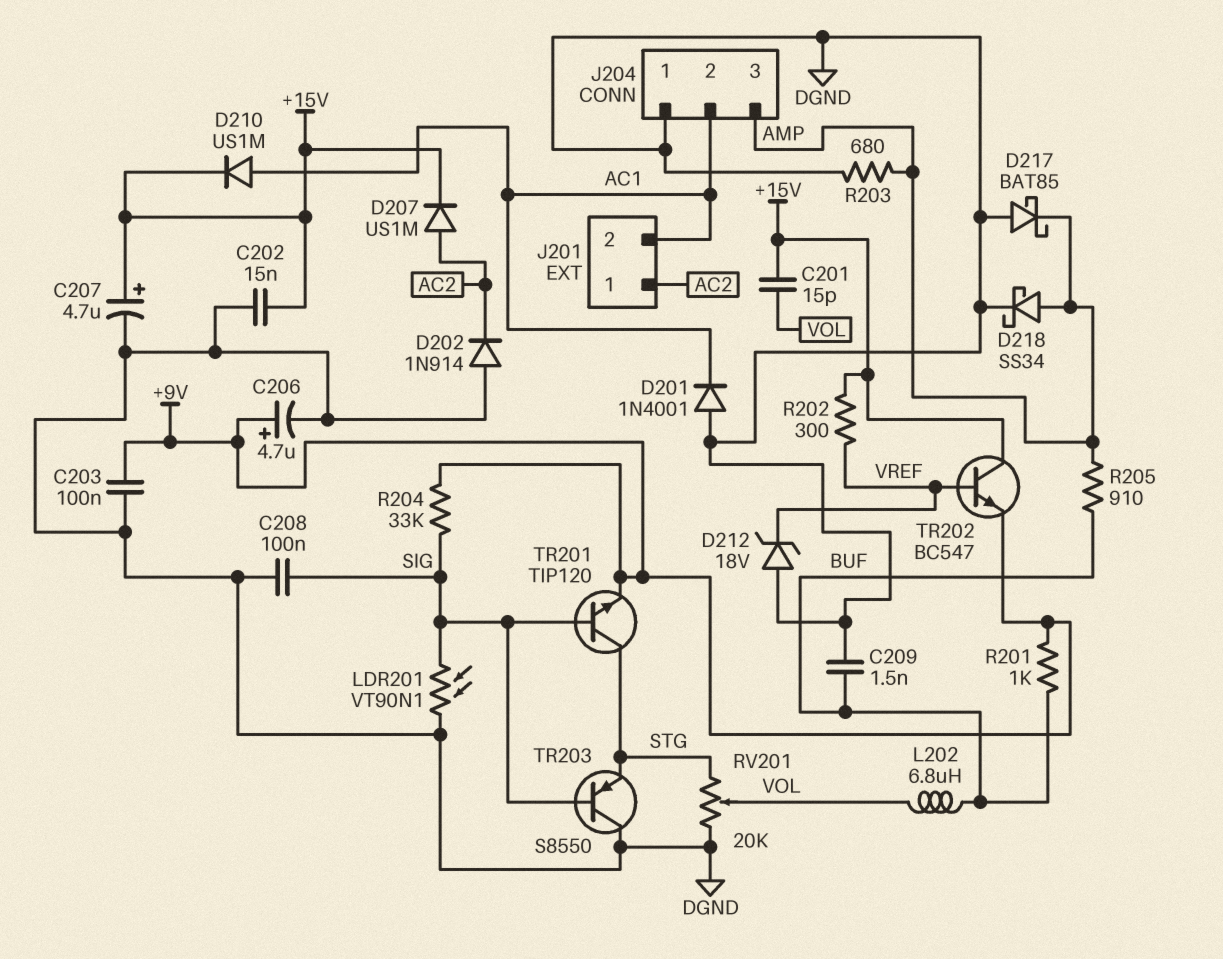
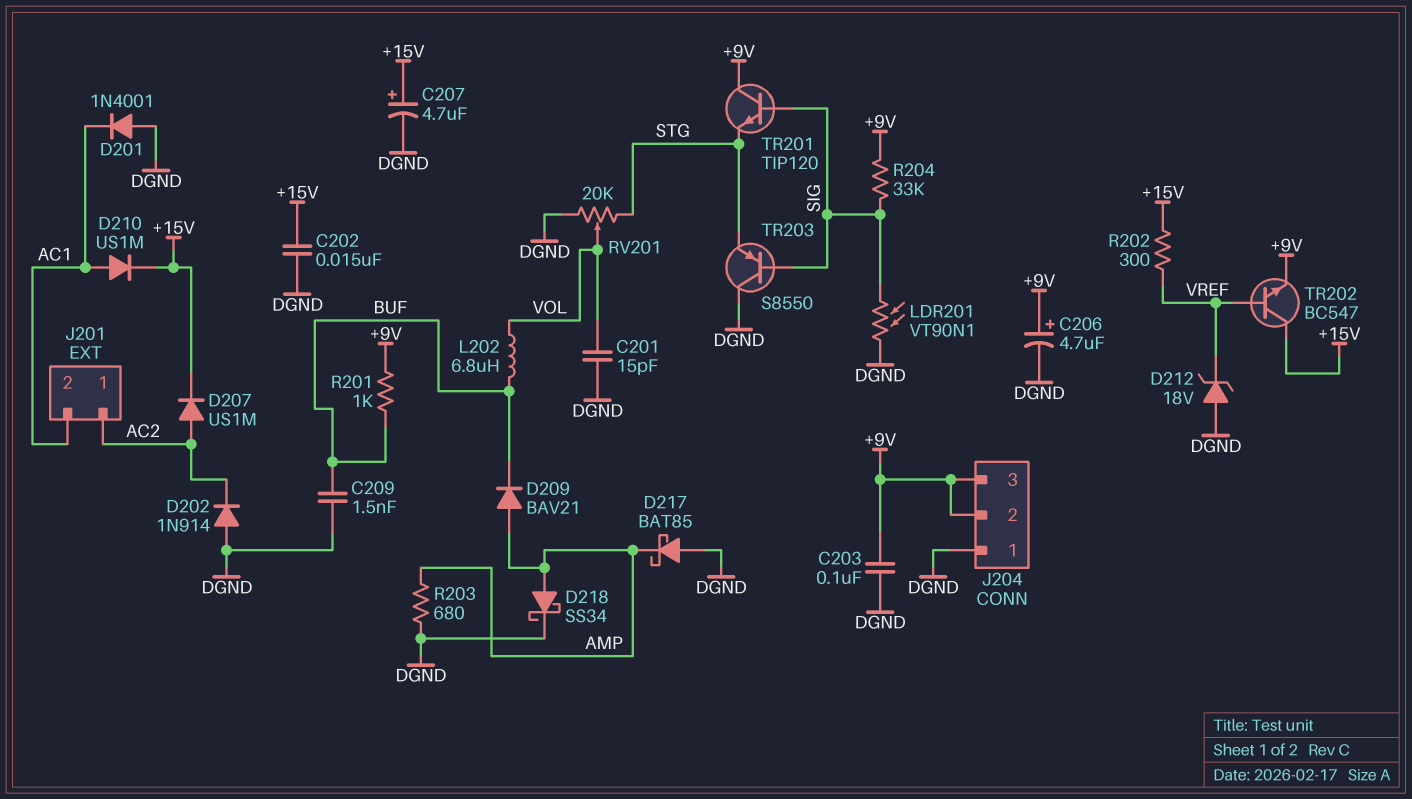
C201: 15pF (+15V, VOL) -> 15pF (DGND, VOL)
C208: 100nF (DGND, SIG) -> none
D209: none -> diode BAV21 (A AMP, K BUF)
J204 pin 2: AC1 -> +9V
J204 pin 3: AMP -> +9V
R205: 910 (AMP, BUF) -> none
TR201: NPN TIP120 (B SIG, C STG, E +9V) -> NPN TIP120 (B SIG, C +9V, E STG)

